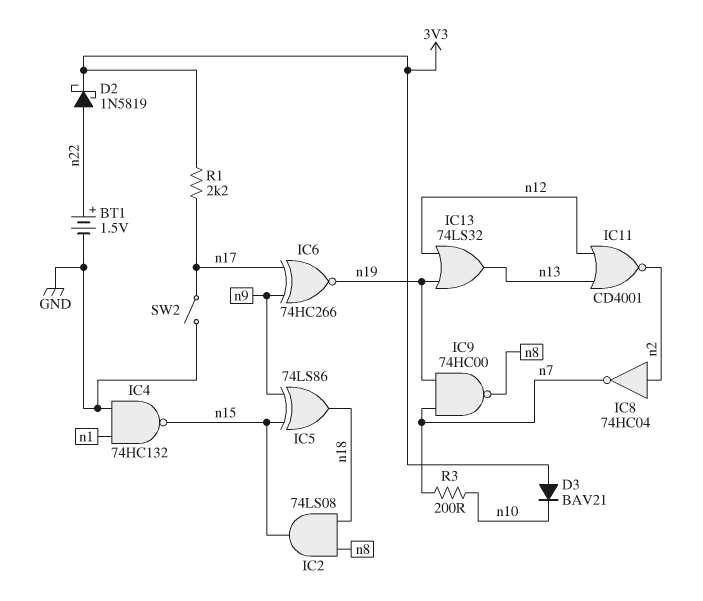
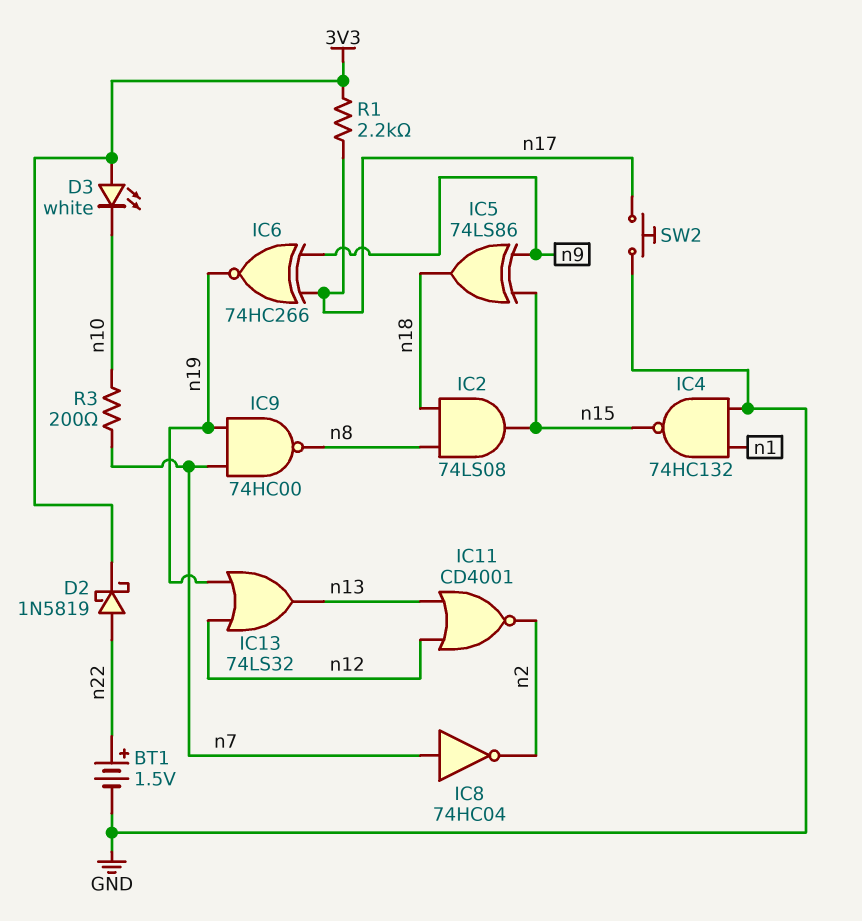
D3: diode BAV21 (A 3V3, K n10) -> LED white (A 3V3, K n10)
IC8: NOT 74HC04 (in n2, out n7) -> NOT 74HC04 (in n7, out n2)
SW2: switch (GND, n17) -> button (GND, n17)

